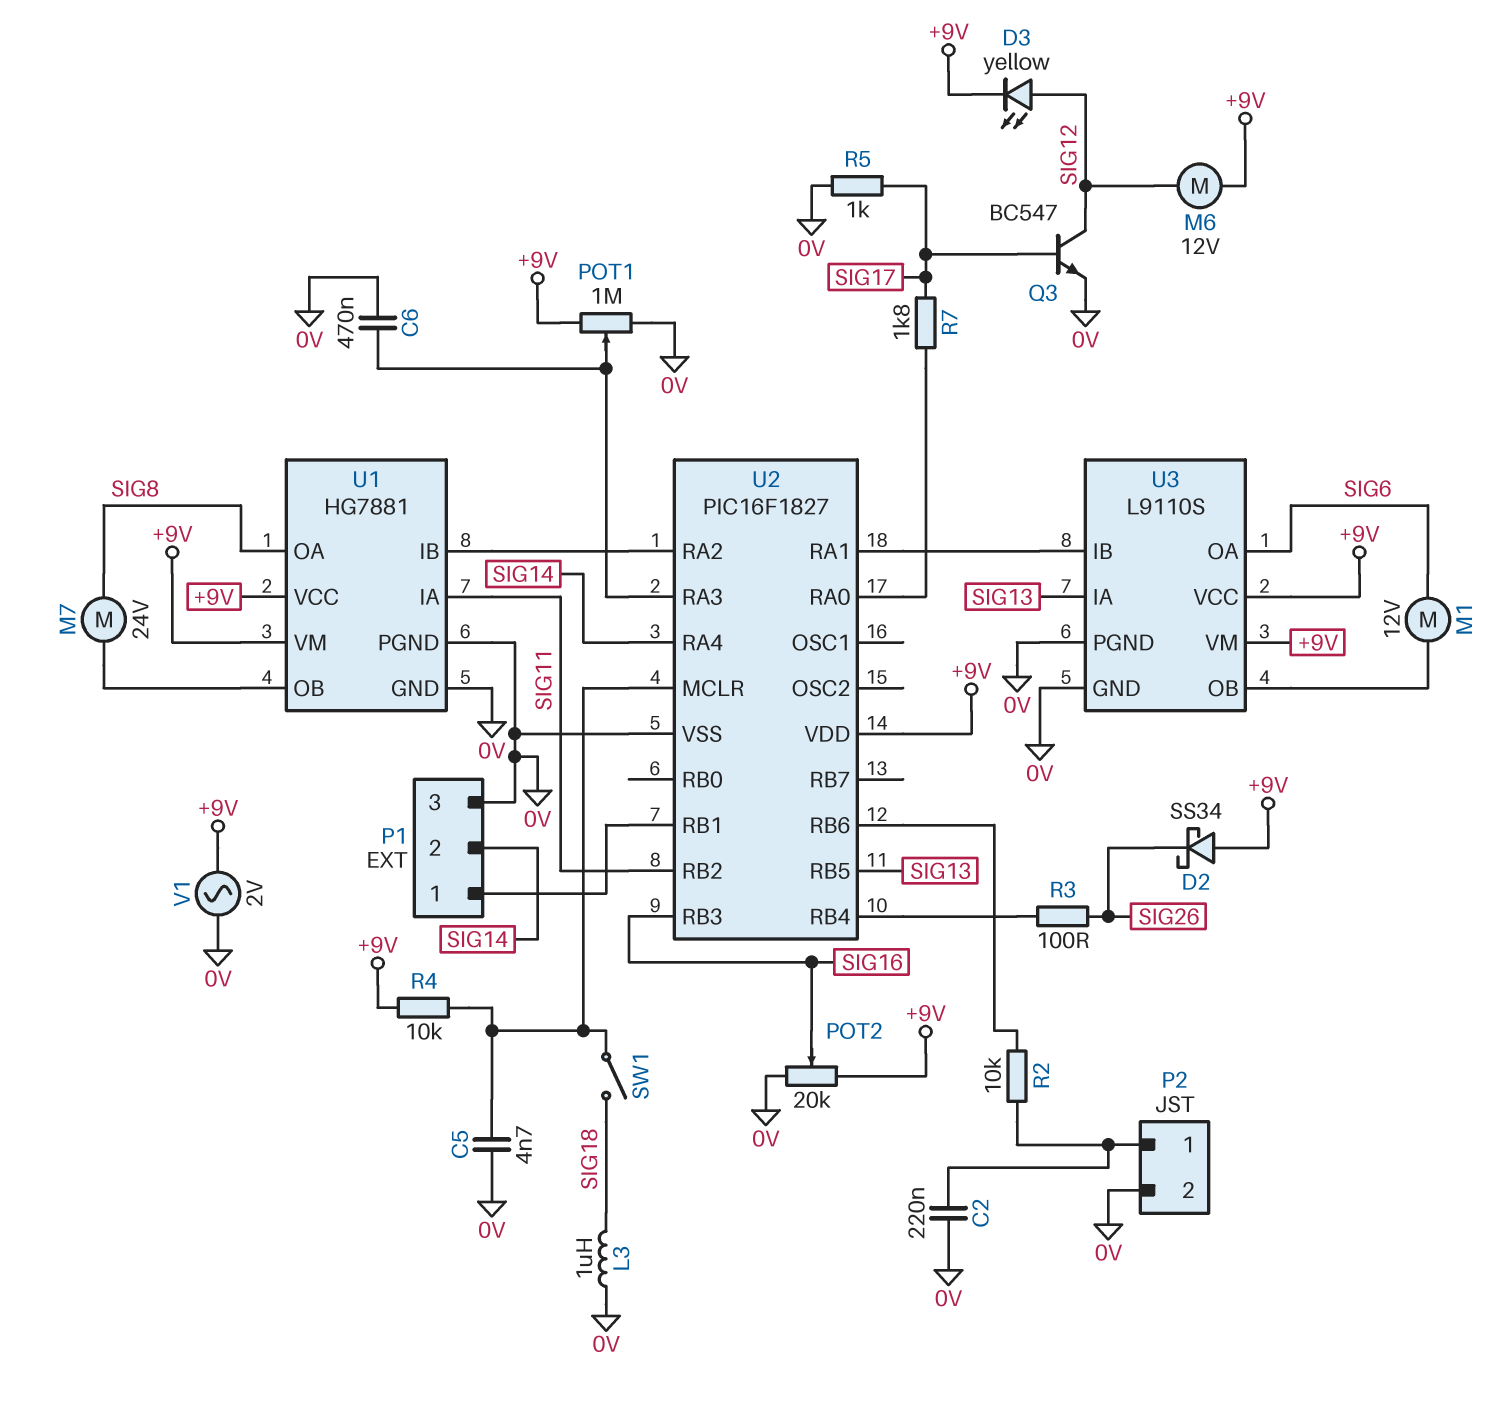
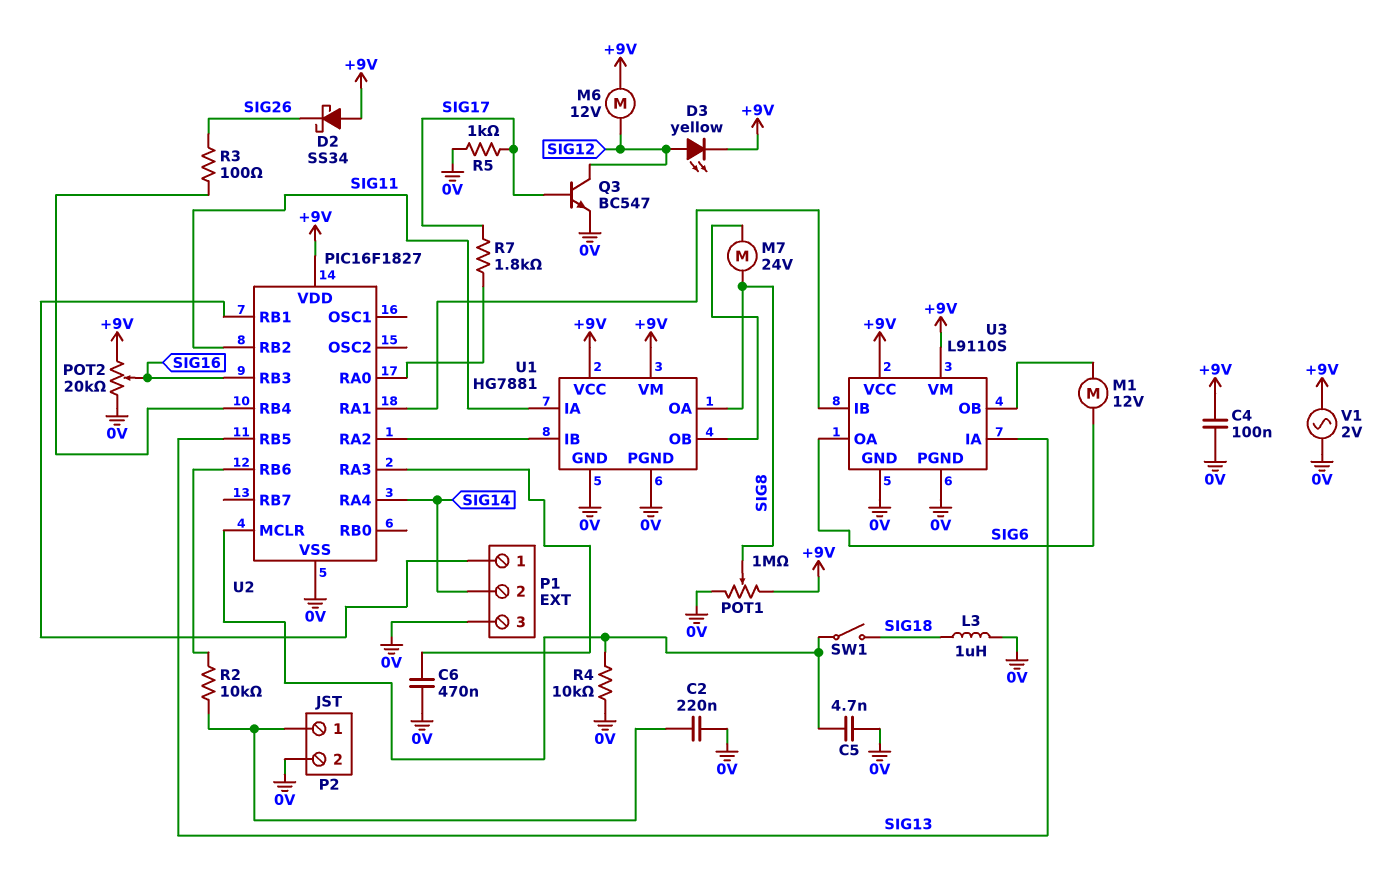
C4: none -> 100nF (+9V, 0V)
POT1: 1M (+9V, 0V, wiper U2/RA3) -> 1M (+9V, 0V, wiper SIG8)
R4: 10k (+9V, U2/MCLR) -> 10k (0V, U2/MCLR)

